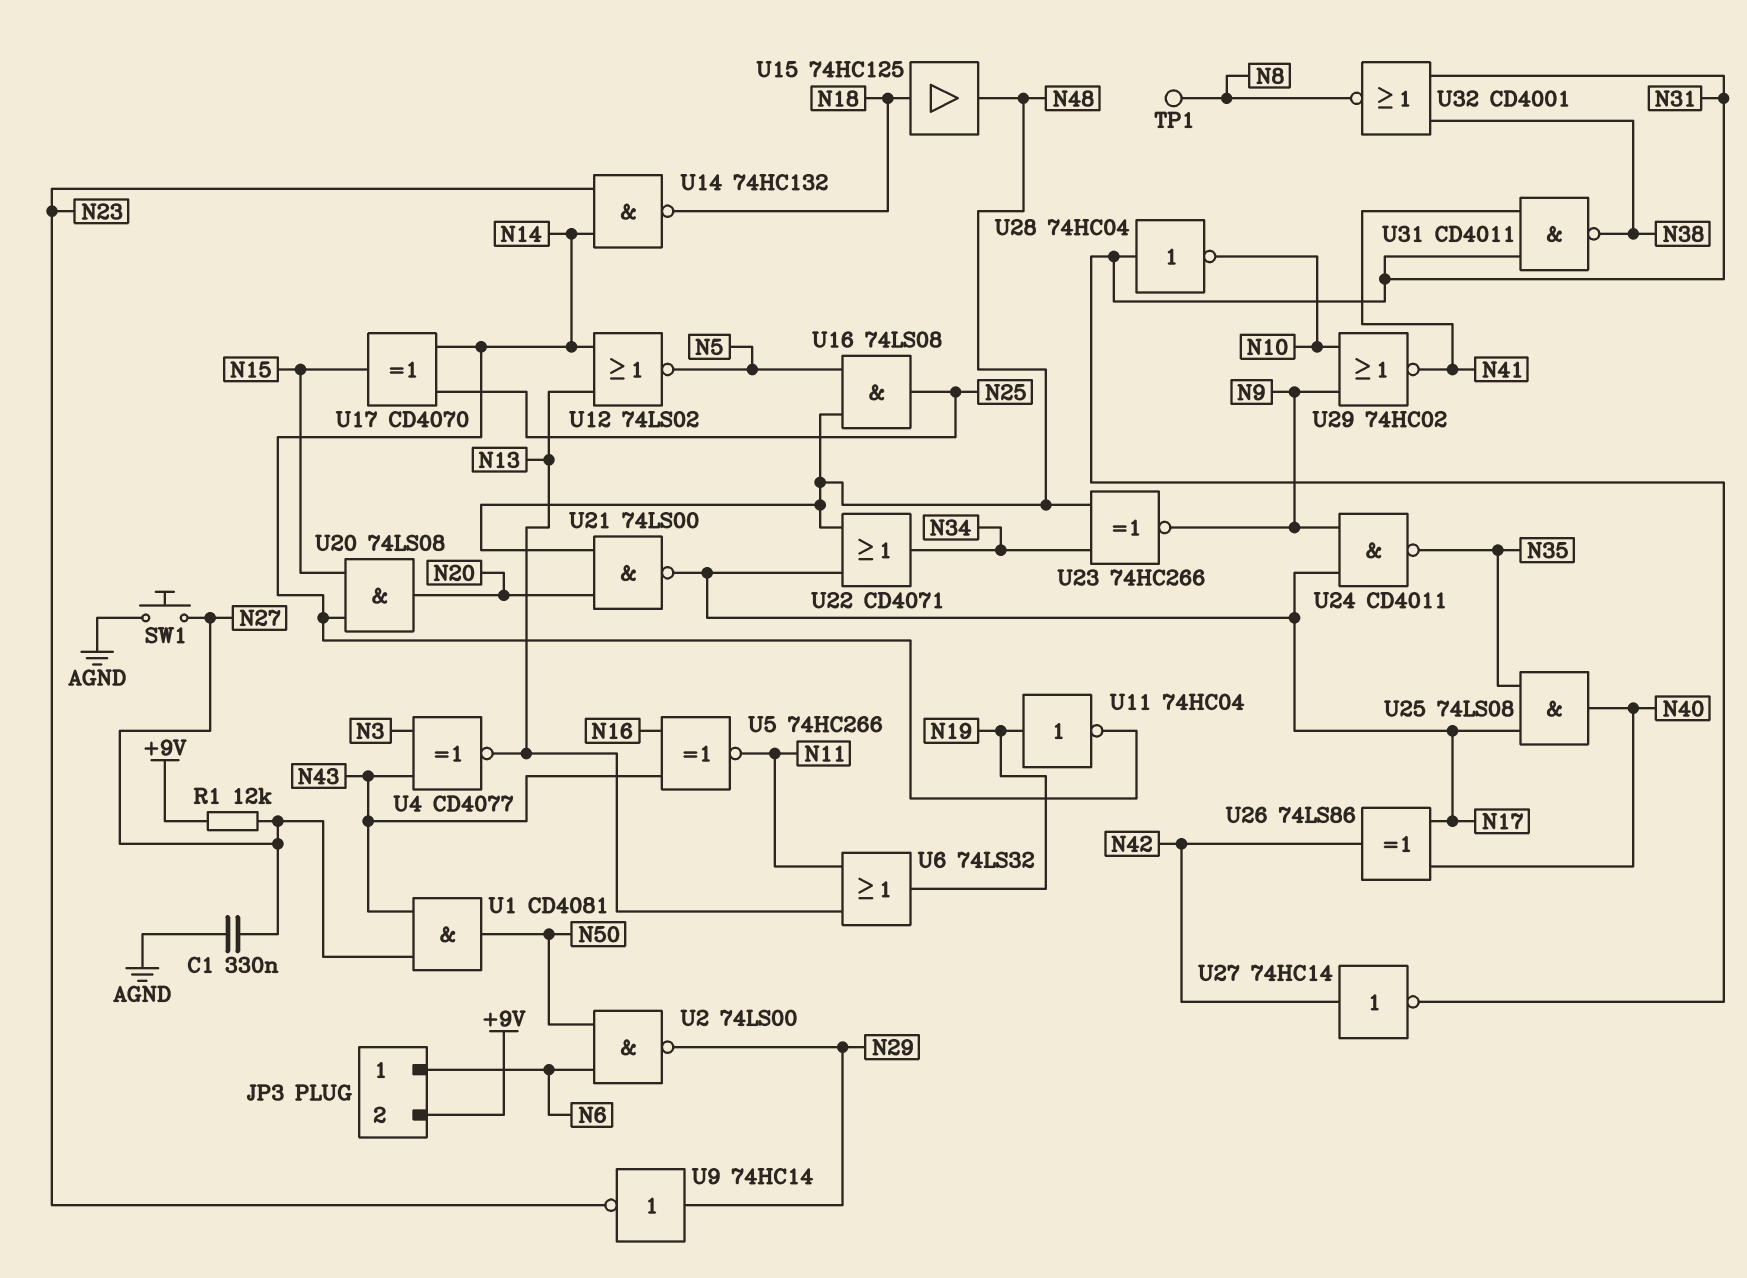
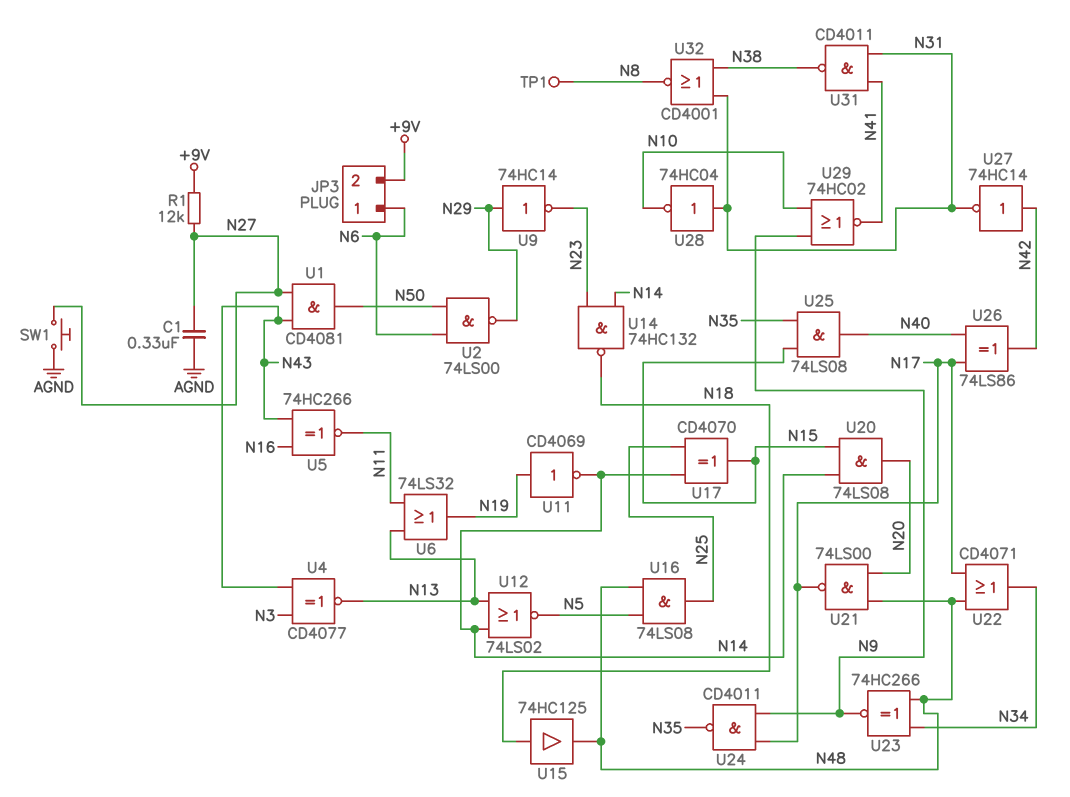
U11: NOT 74HC04 (in N19, out N14) -> NOT CD4069 (in N19, out N14)
U25: AND 74LS08 (in N17, in N35, out N40) -> AND 74LS08 (in N15, in N35, out N40)

